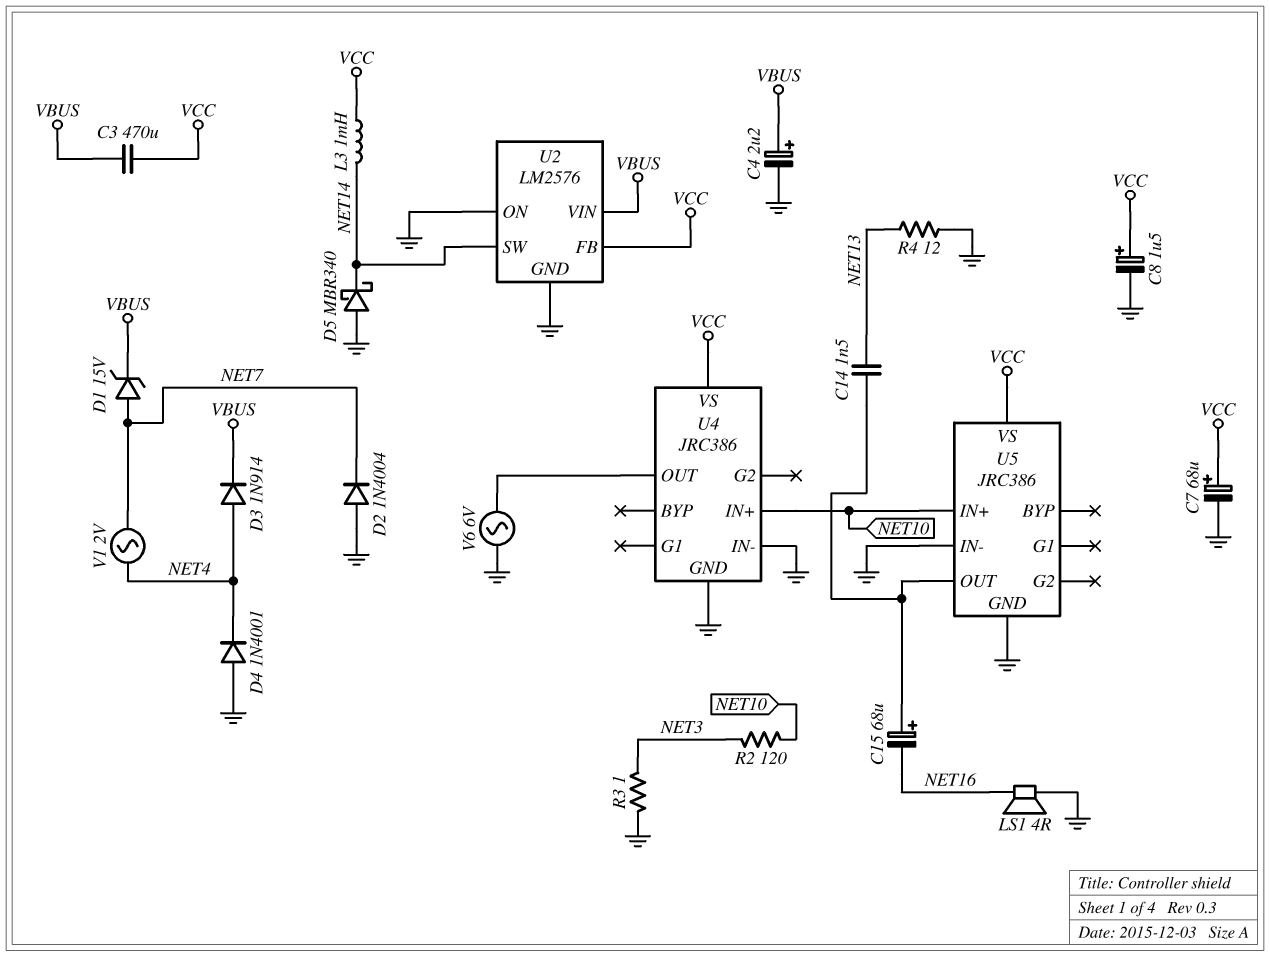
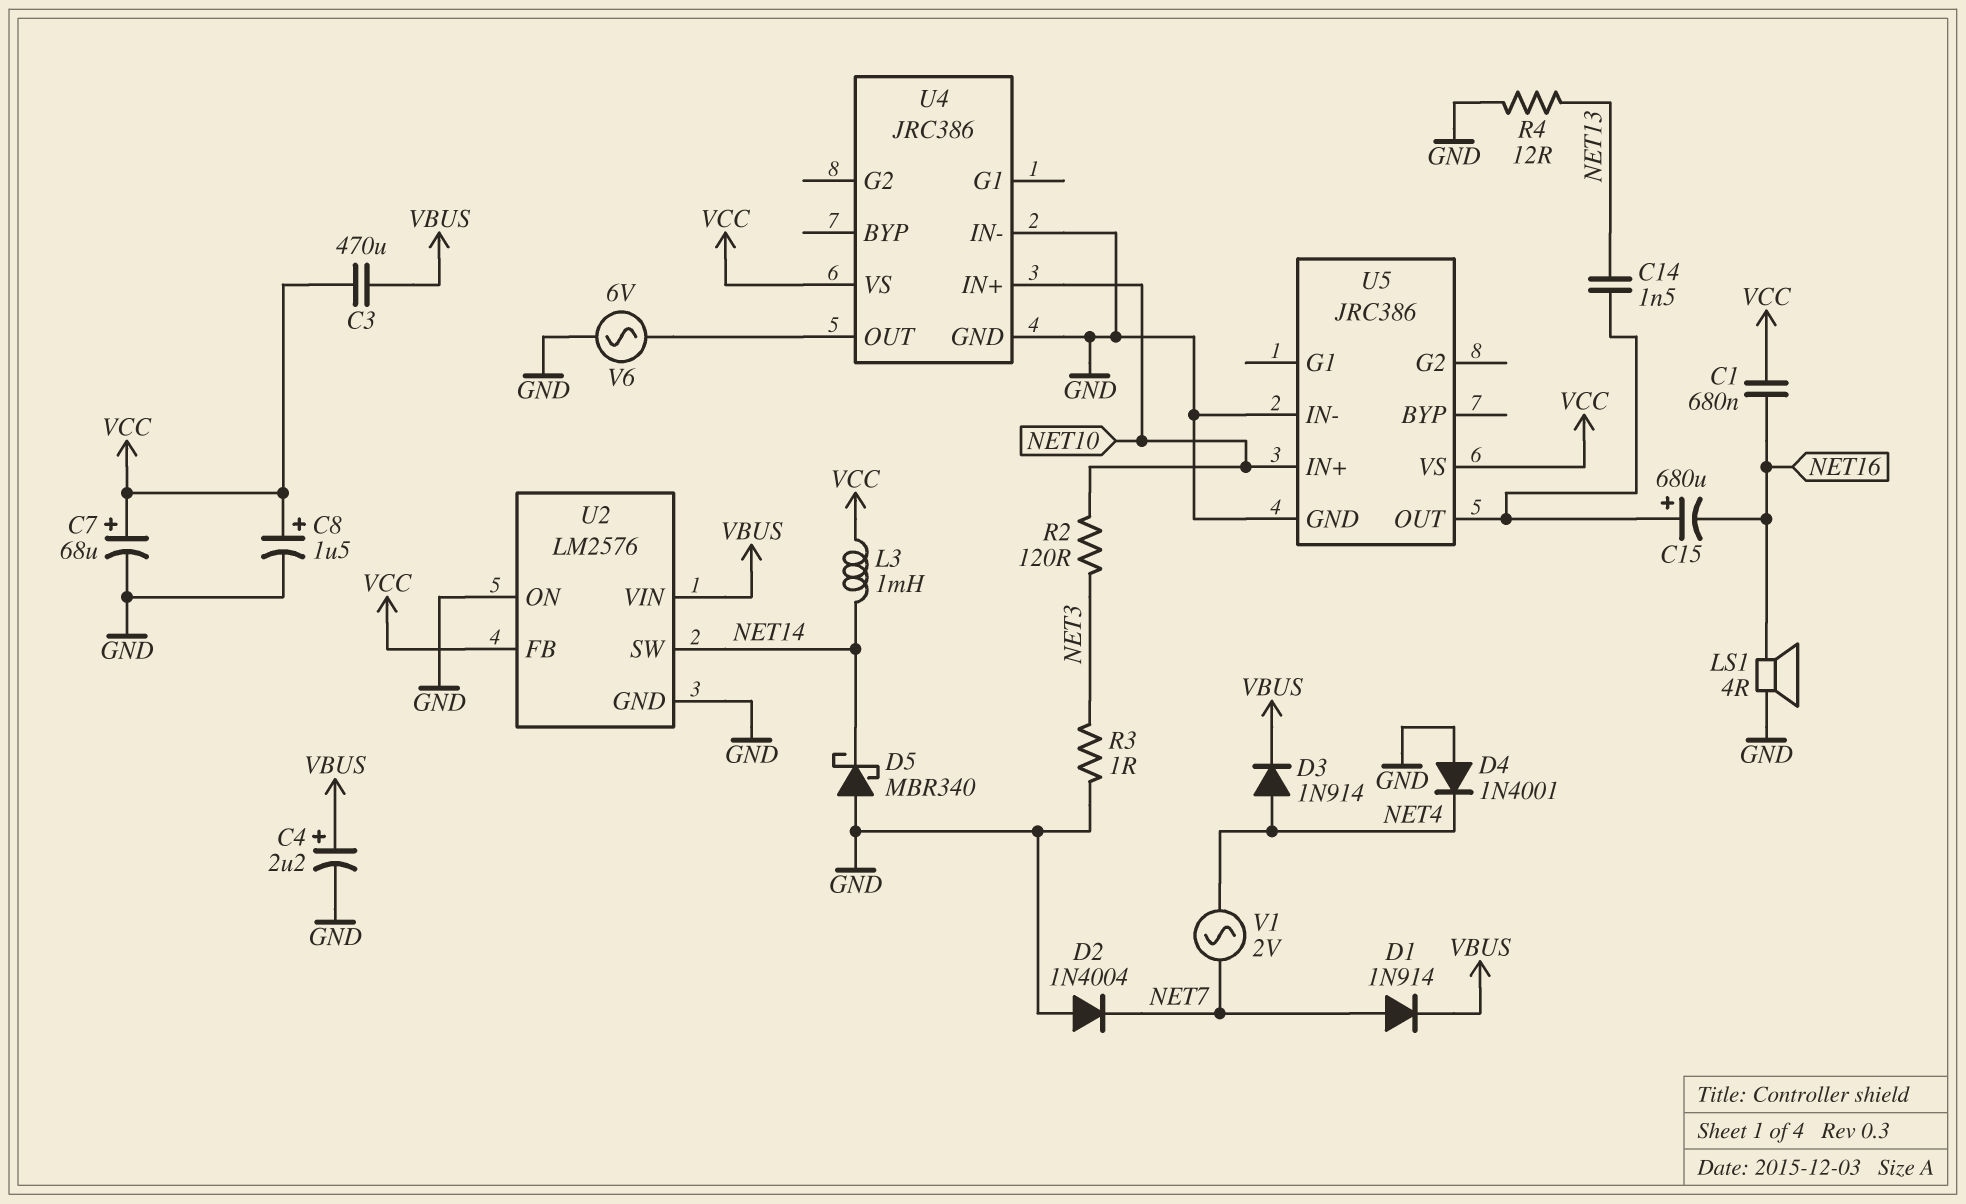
C1: none -> 680nF (NET16, VCC)
C15: 68uF (plus U5/OUT, minus NET16) -> 680uF (plus U5/OUT, minus NET16)
D1: zener 15V (A NET7, K VBUS) -> diode 1N914 (A NET7, K VBUS)

